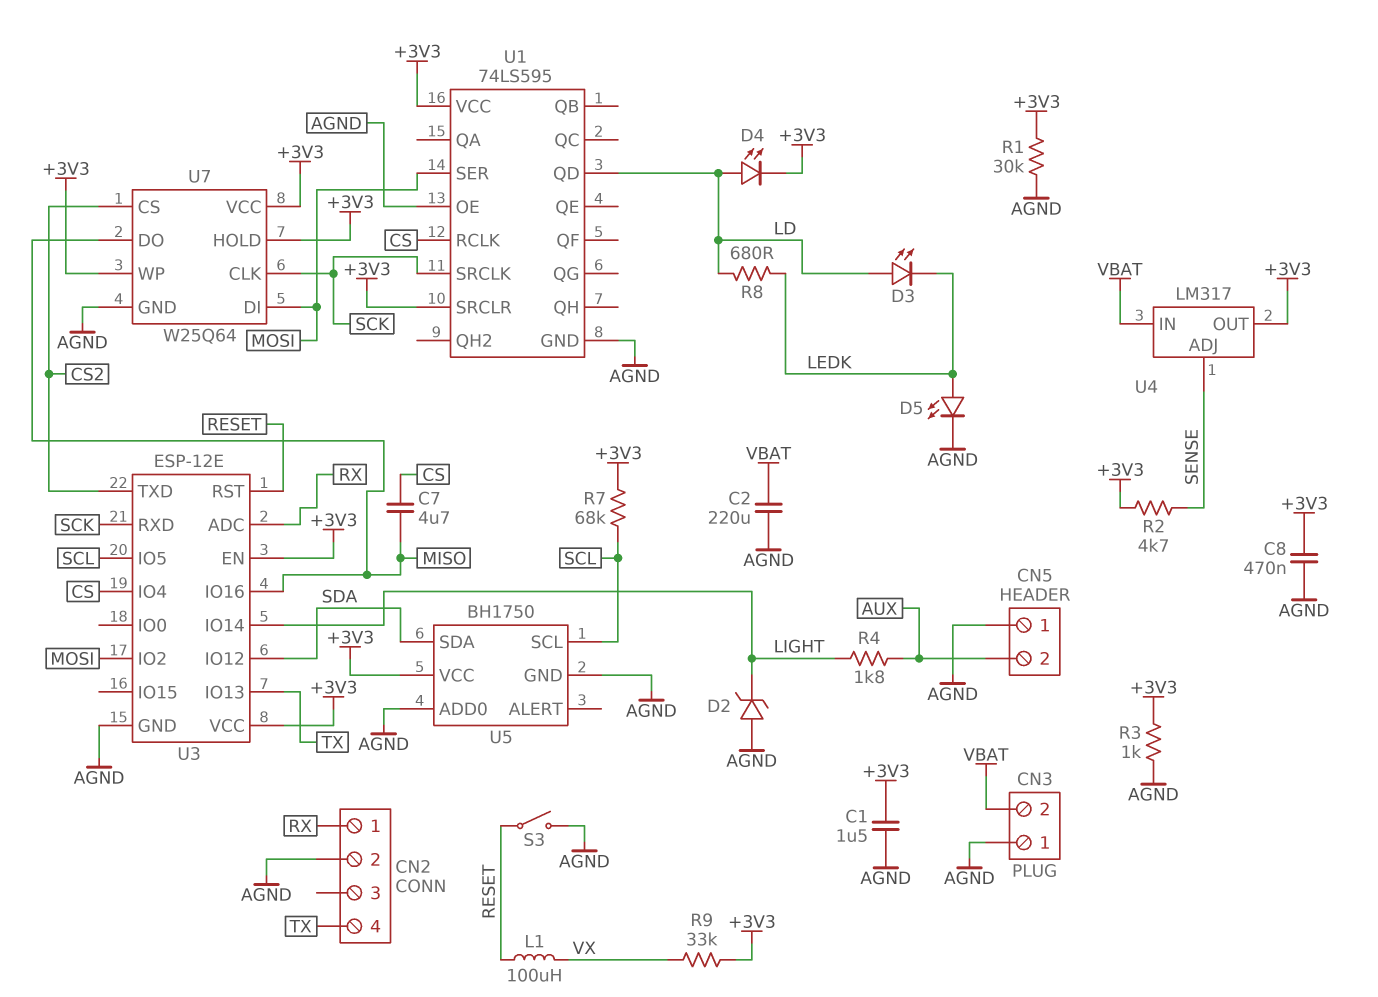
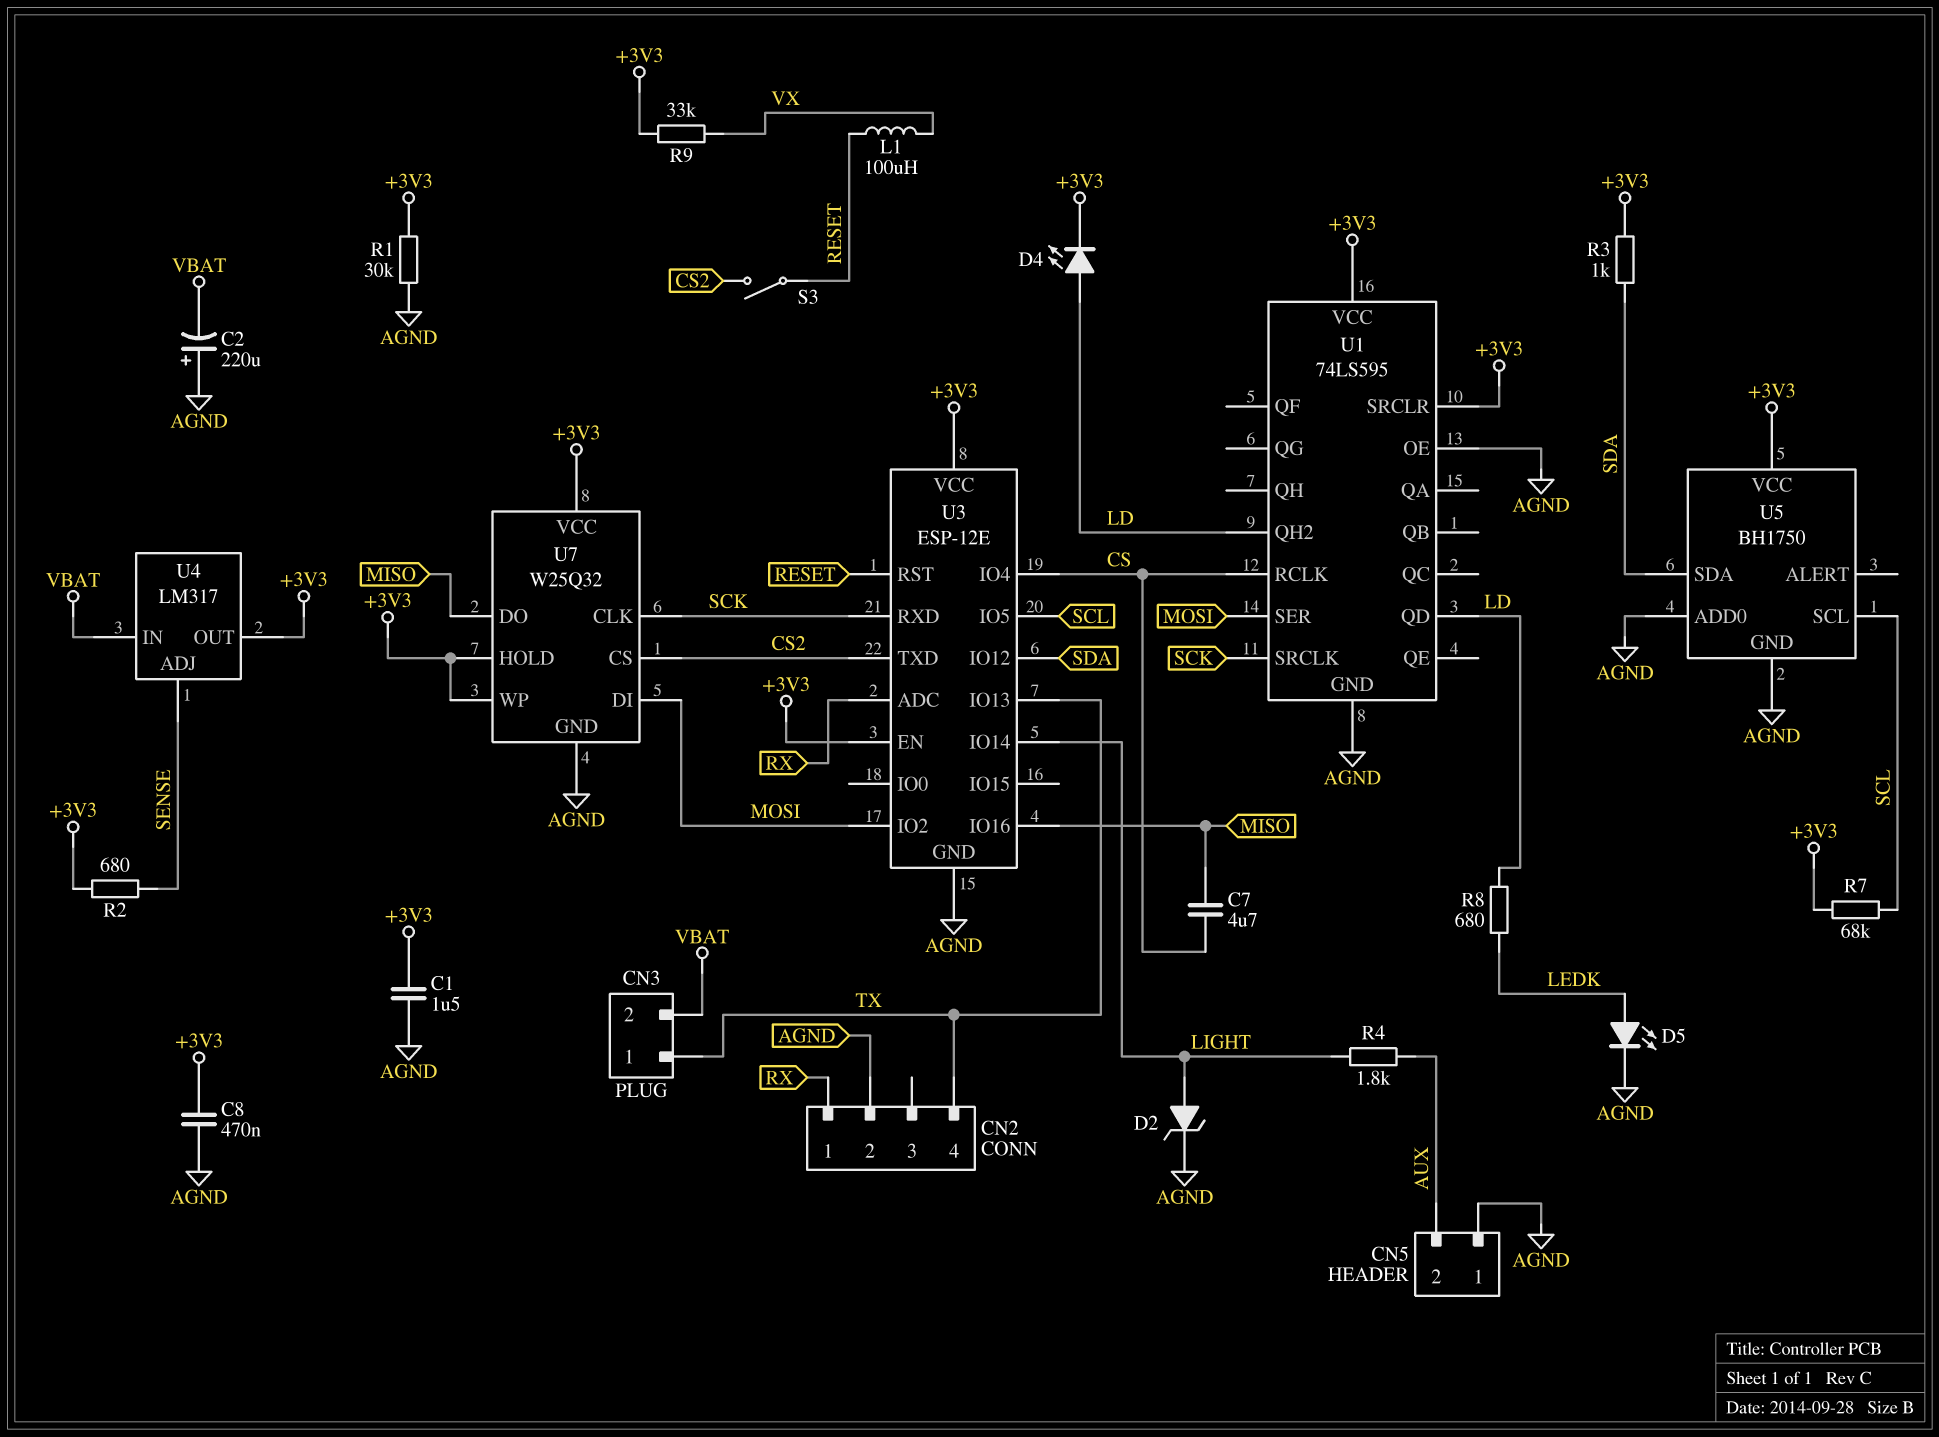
C2: 220uF (AGND, VBAT) -> 220uF (plus AGND, minus VBAT)
CN3 pin 1: AGND -> TX
D2: zener (A AGND, K LIGHT) -> zener (A LIGHT, K AGND)
D3: LED (A LD, K LEDK) -> none
R2: 4.7k (+3V3, SENSE) -> 680 (+3V3, SENSE)
R3: 1k (+3V3, AGND) -> 1k (+3V3, SDA)
S3: switch (AGND, RESET) -> switch (CS2, RESET)
U1 pin QH2: none -> LD
U7: W25Q64 -> W25Q32

